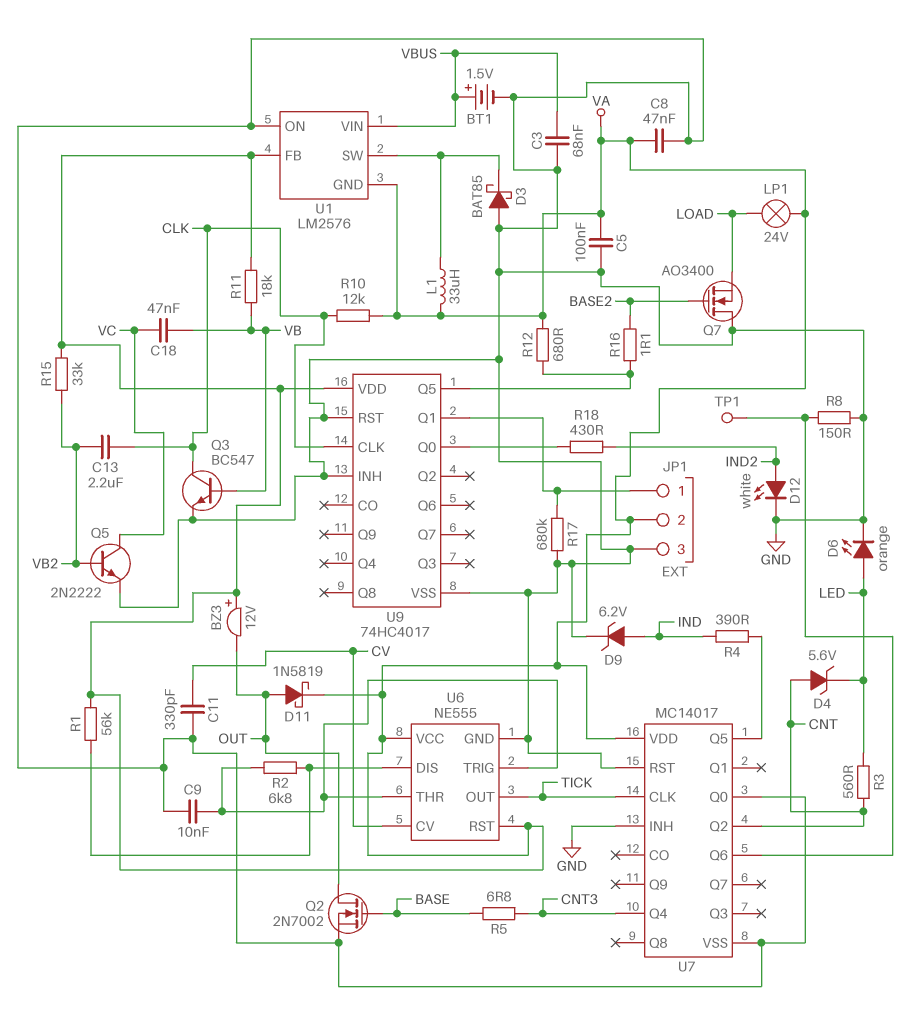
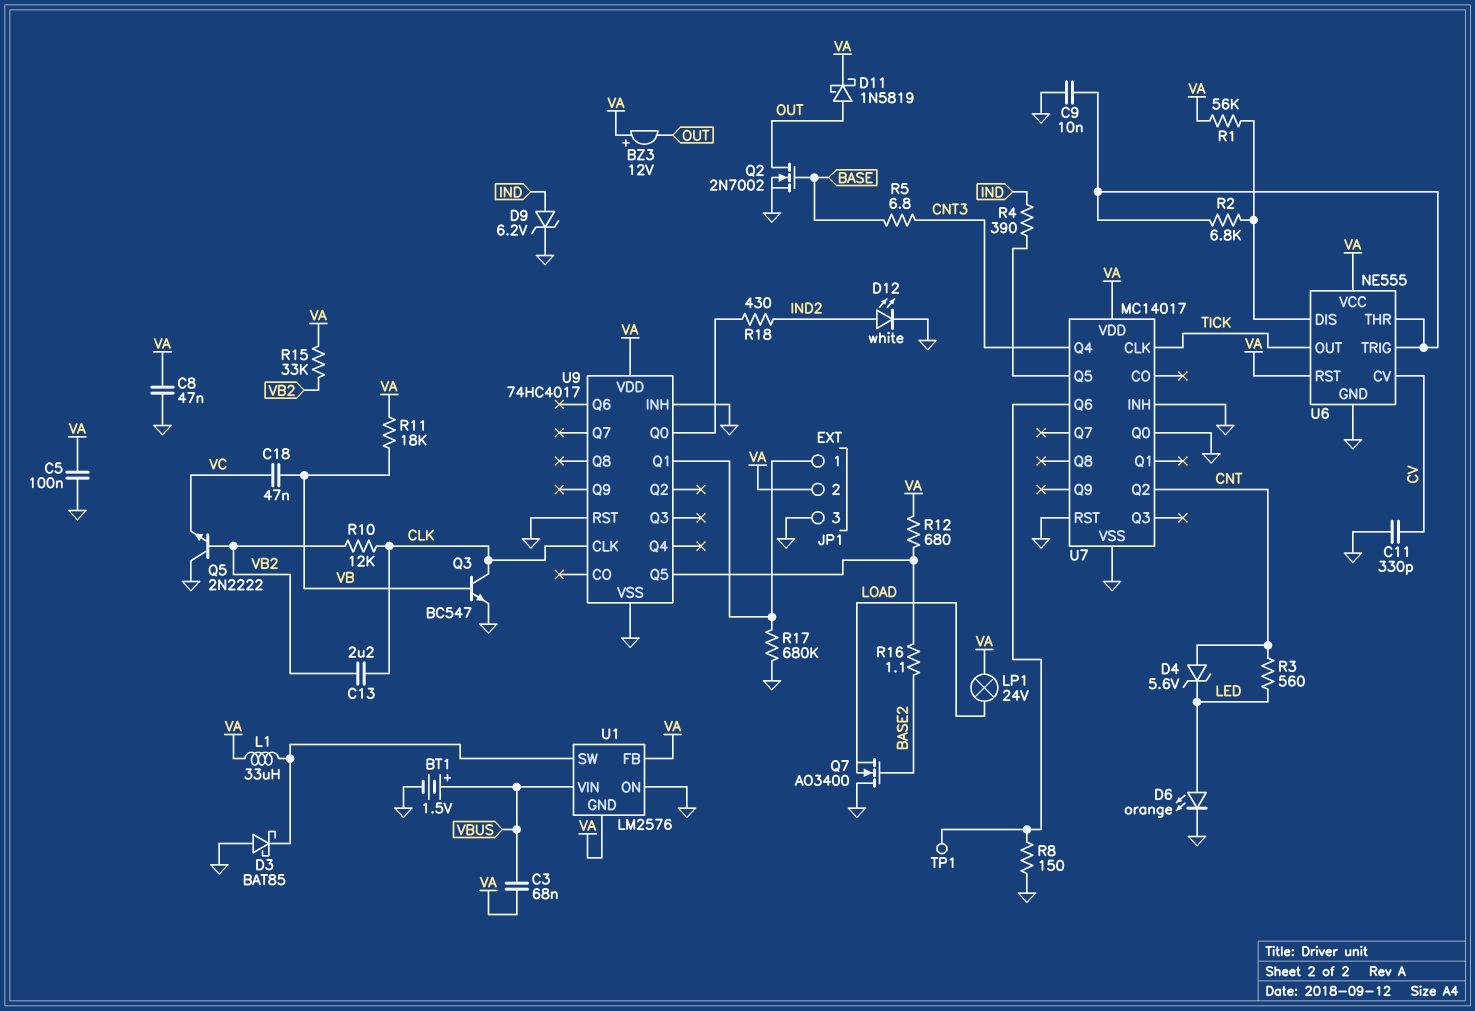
C3: 68nF (GND, VBUS) -> 68nF (VA, VBUS)
Q5: NPN 2N2222 (B VB2, C VC, E GND) -> NPN 2N2222 (B VB2, C GND, E VC)
R10: 12k (CLK, VA) -> 12k (CLK, VB2)

